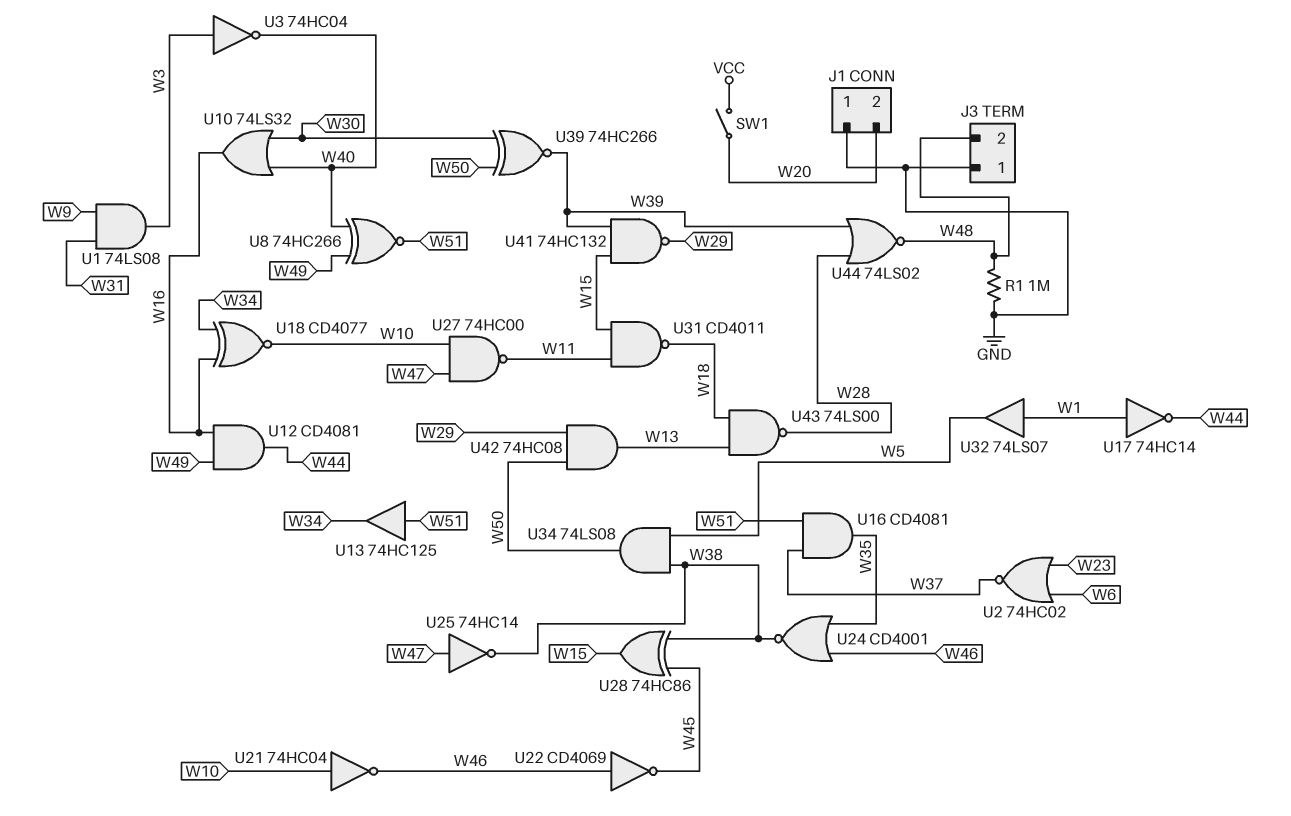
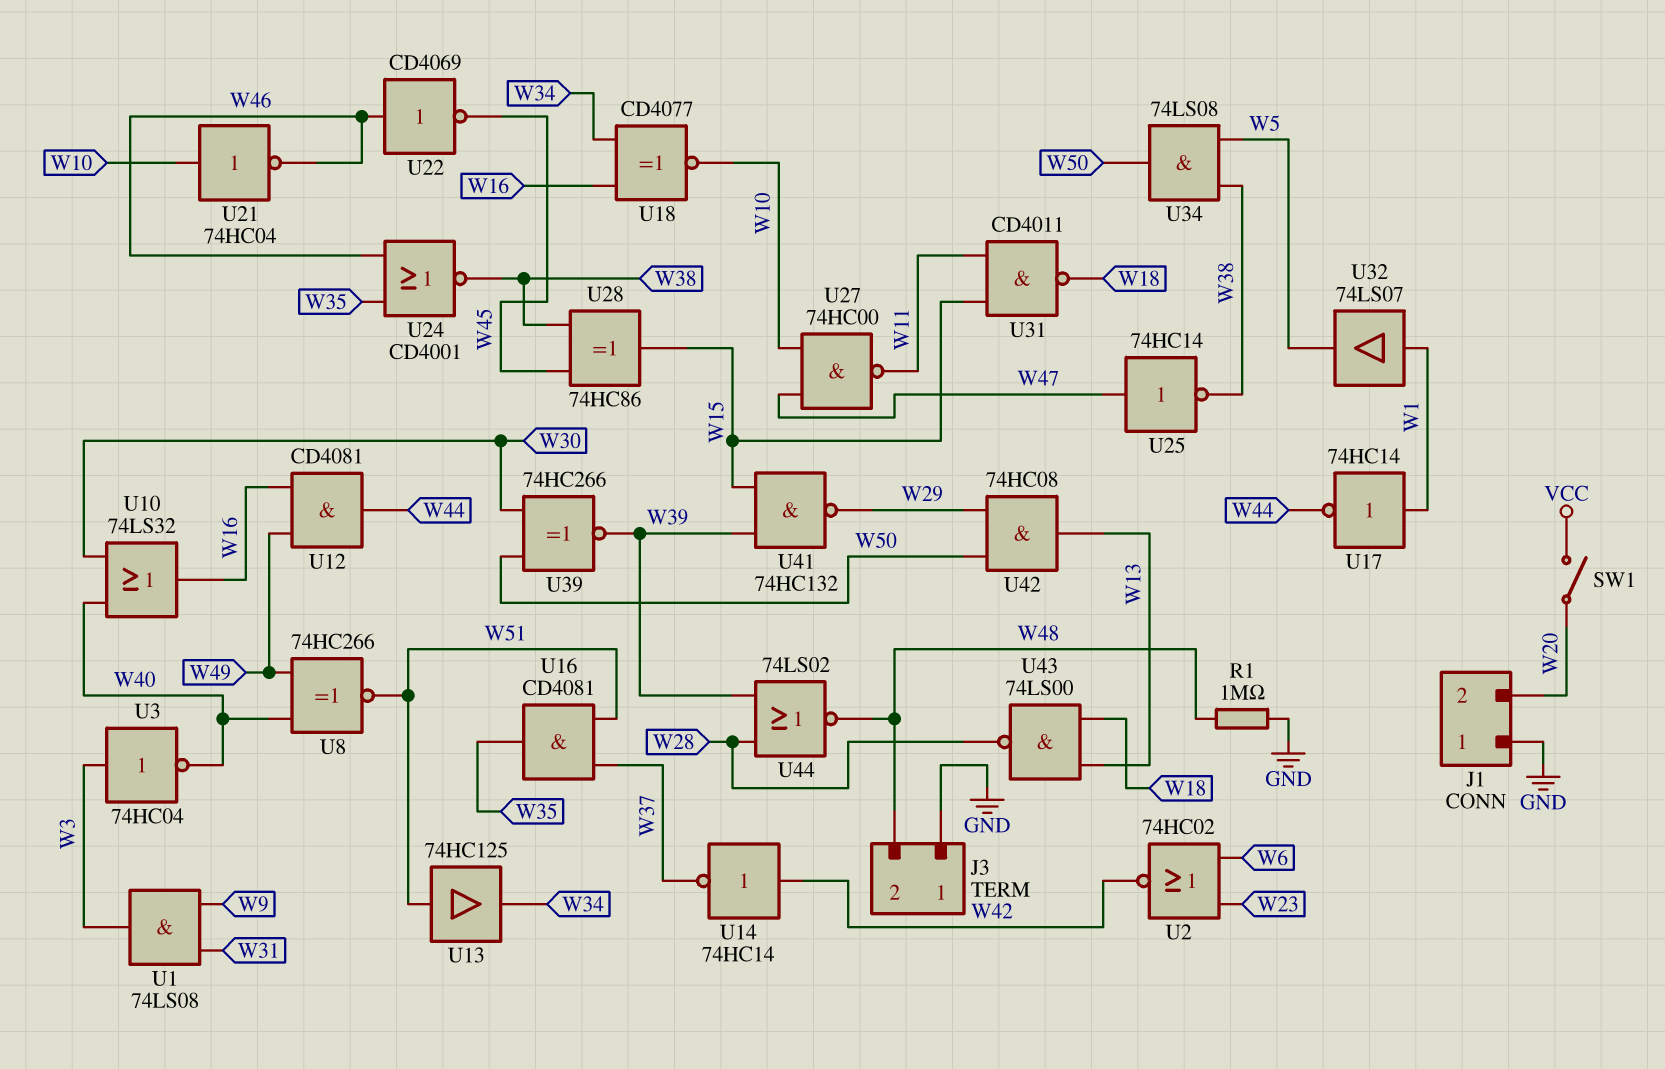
U2: NOR 74HC02 (in W6, in W23, out W37) -> NOR 74HC02 (in W6, in W23, out W42)
U14: none -> NOT 74HC14 (in W42, out W37)

